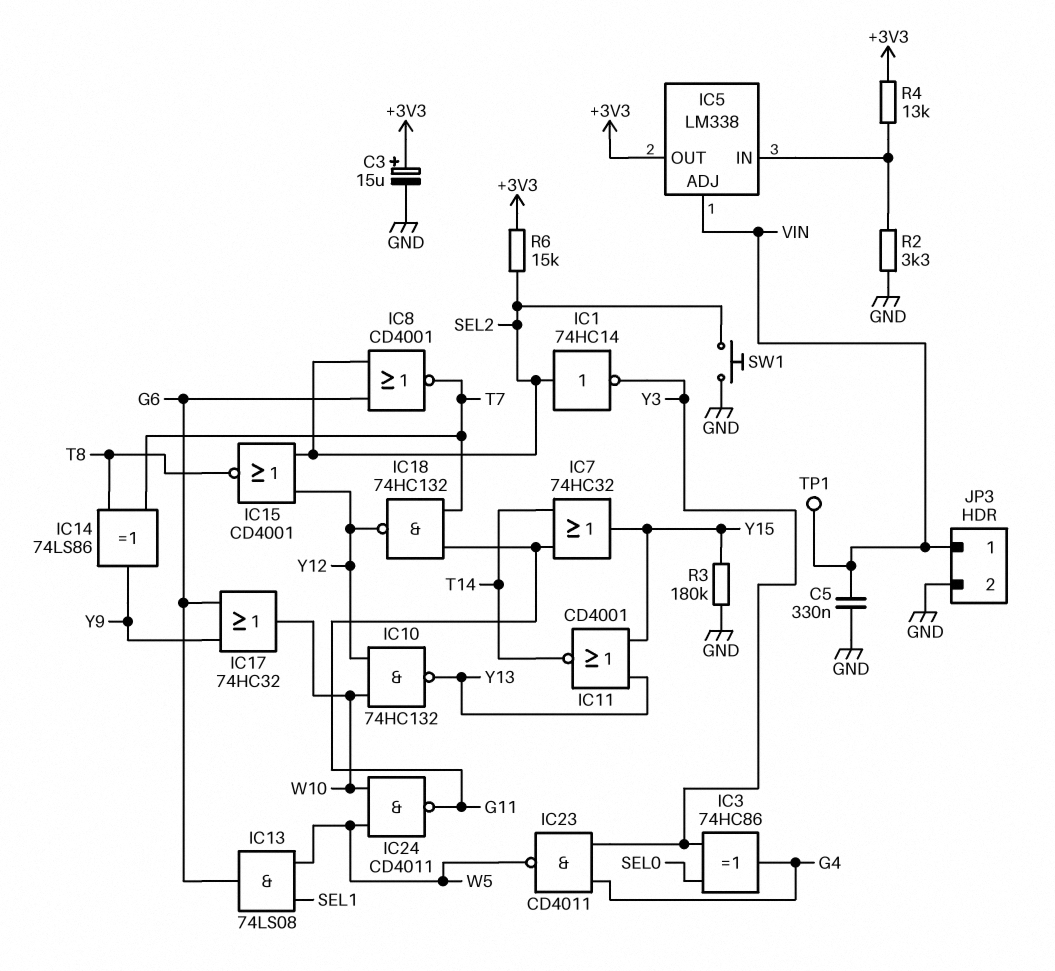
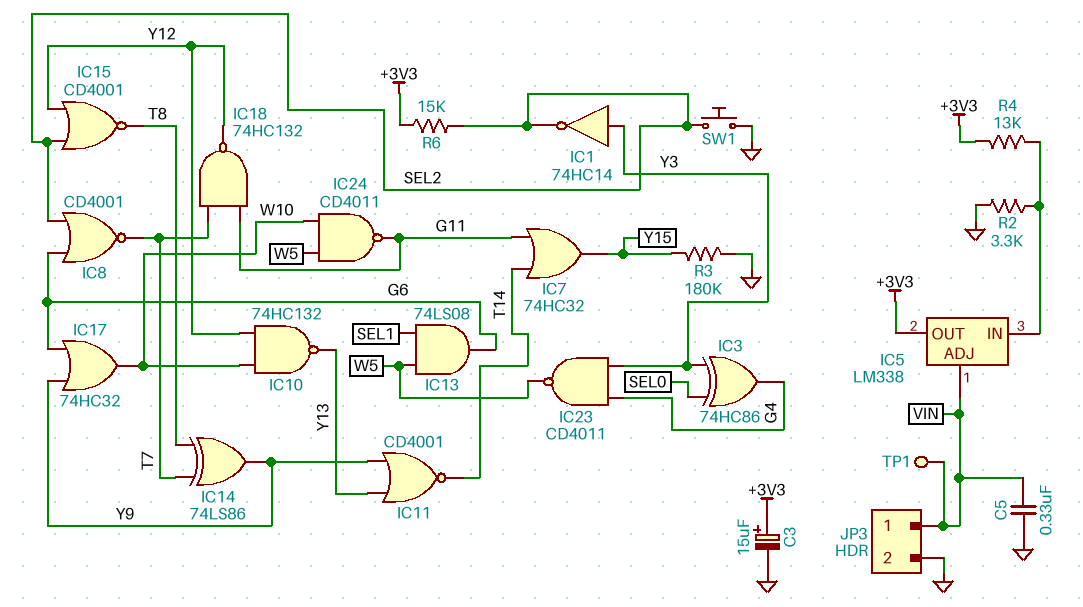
IC1: NOT 74HC14 (in SEL2, out Y3) -> NOT 74HC14 (in Y3, out SEL2)
IC11: NOR CD4001 (in Y13, in Y15, out T14) -> NOR CD4001 (in Y9, in Y13, out T14)

